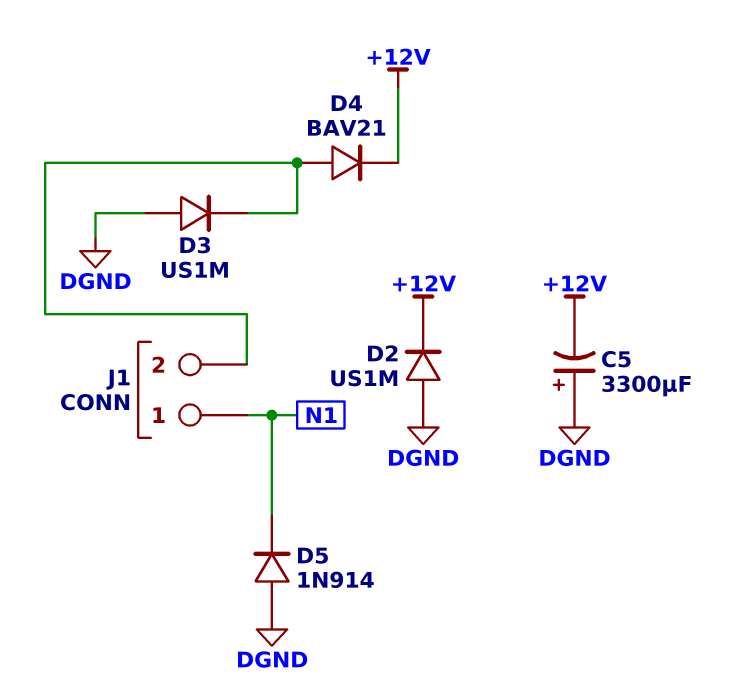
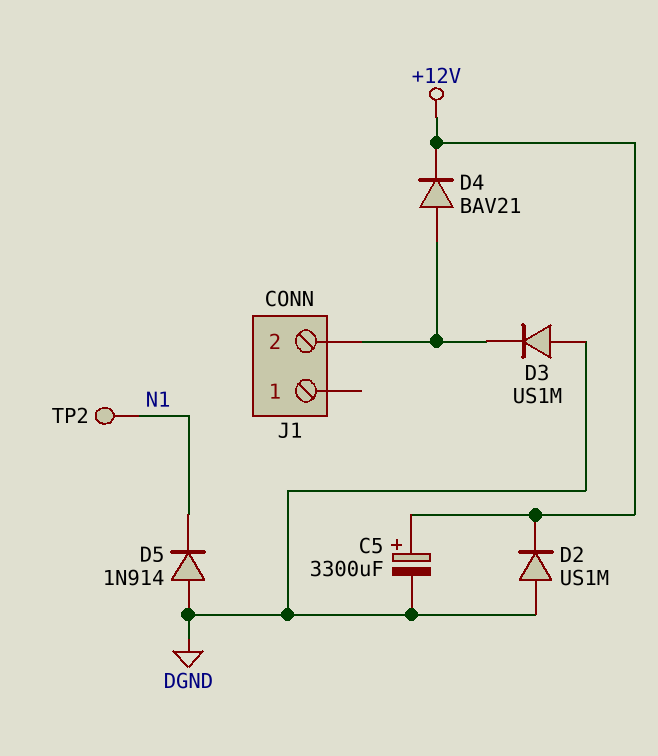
C5: 3300uF (plus DGND, minus +12V) -> 3300uF (plus +12V, minus DGND)
J1 pin 1: N1 -> none
TP2: none -> test point (N1)

